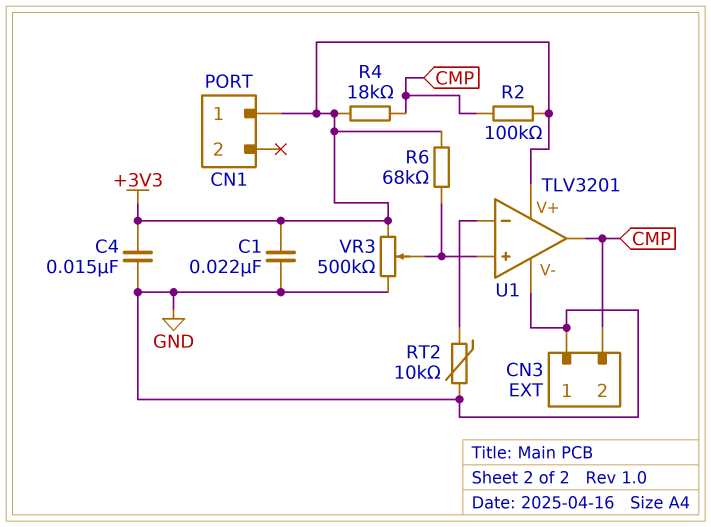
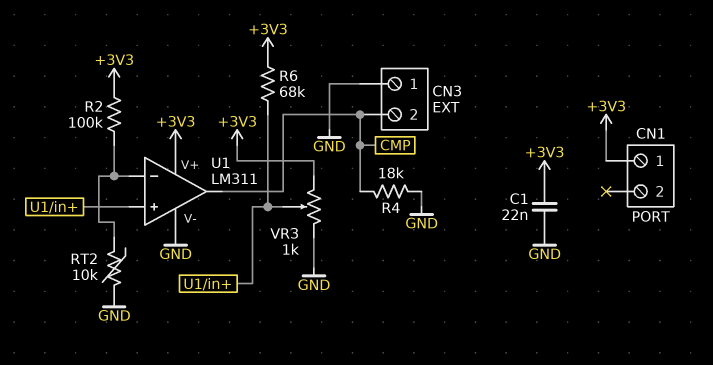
C4: 15nF (+3V3, GND) -> none
R2: 100k (+3V3, CMP) -> 100k (+3V3, U1/in-)
R4: 18k (+3V3, CMP) -> 18k (CMP, GND)
U1: TLV3201 -> LM311
VR3: 500k (+3V3, GND, wiper U1/in+) -> 1k (+3V3, GND, wiper U1/in+)

